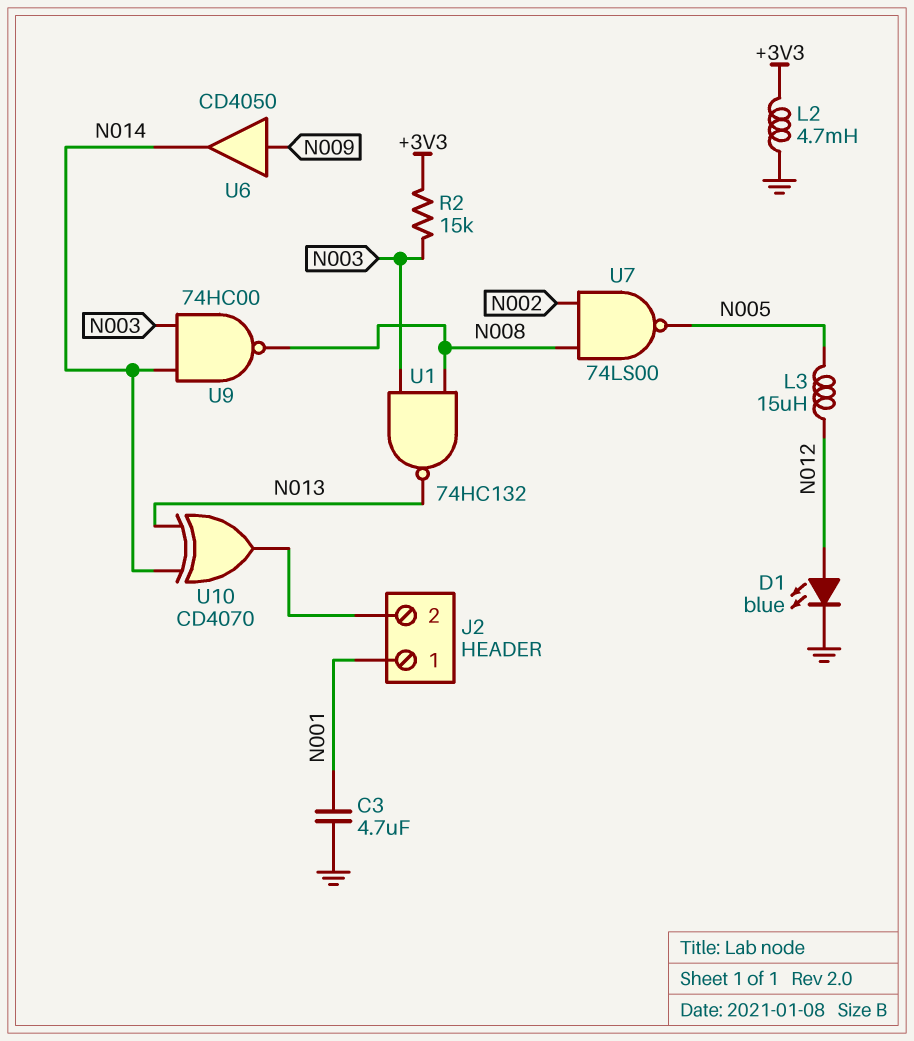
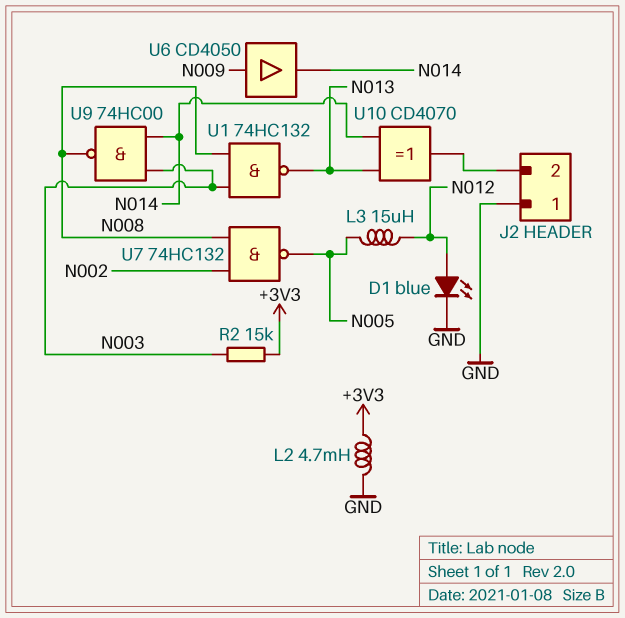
C3: 4.7uF (GND, N001) -> none
J2 pin 1: N001 -> GND
U7: NAND 74LS00 (in N002, in N008, out N005) -> NAND 74HC132 (in N002, in N008, out N005)

